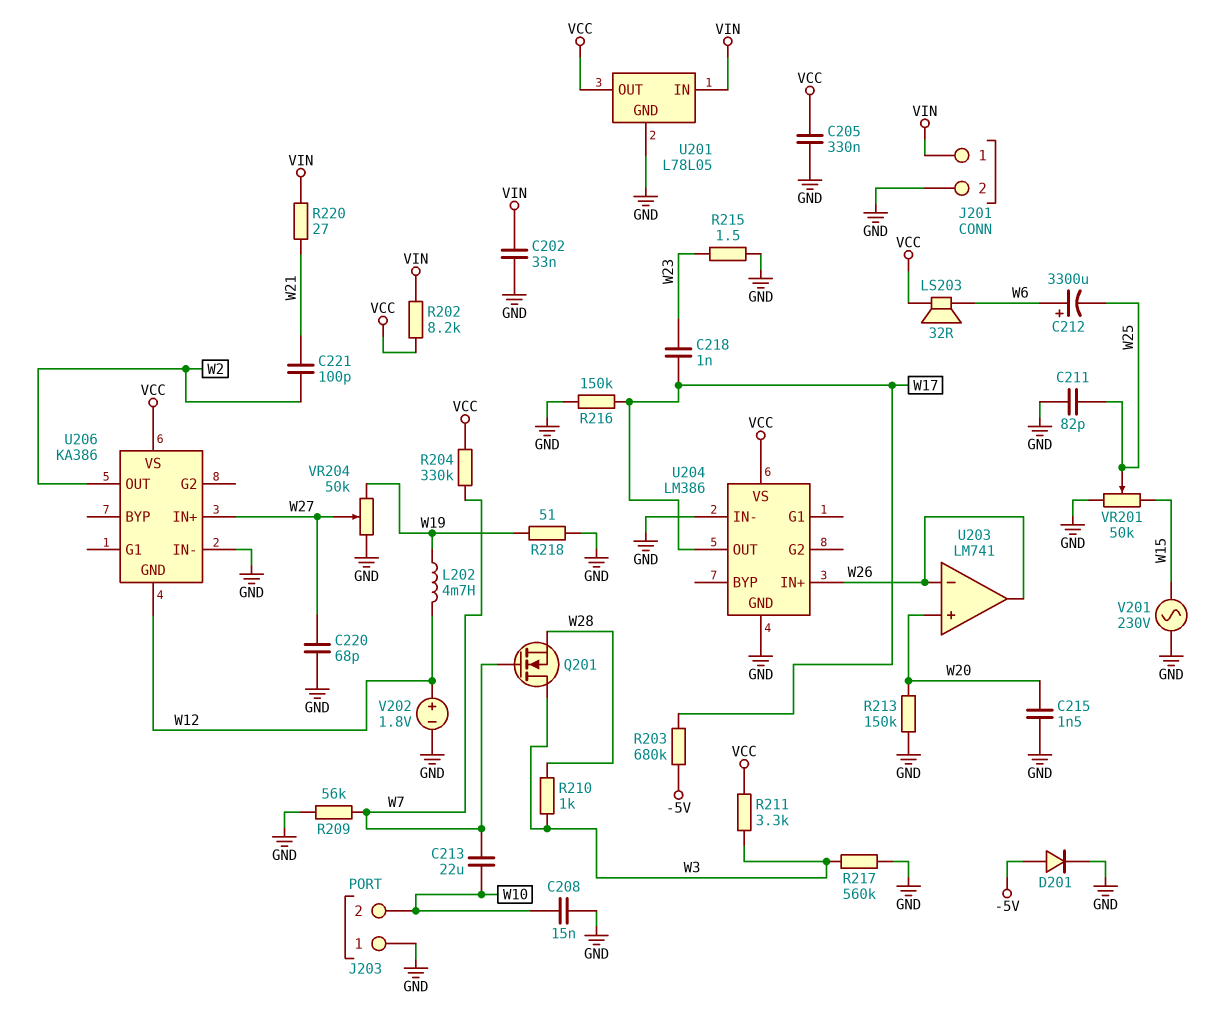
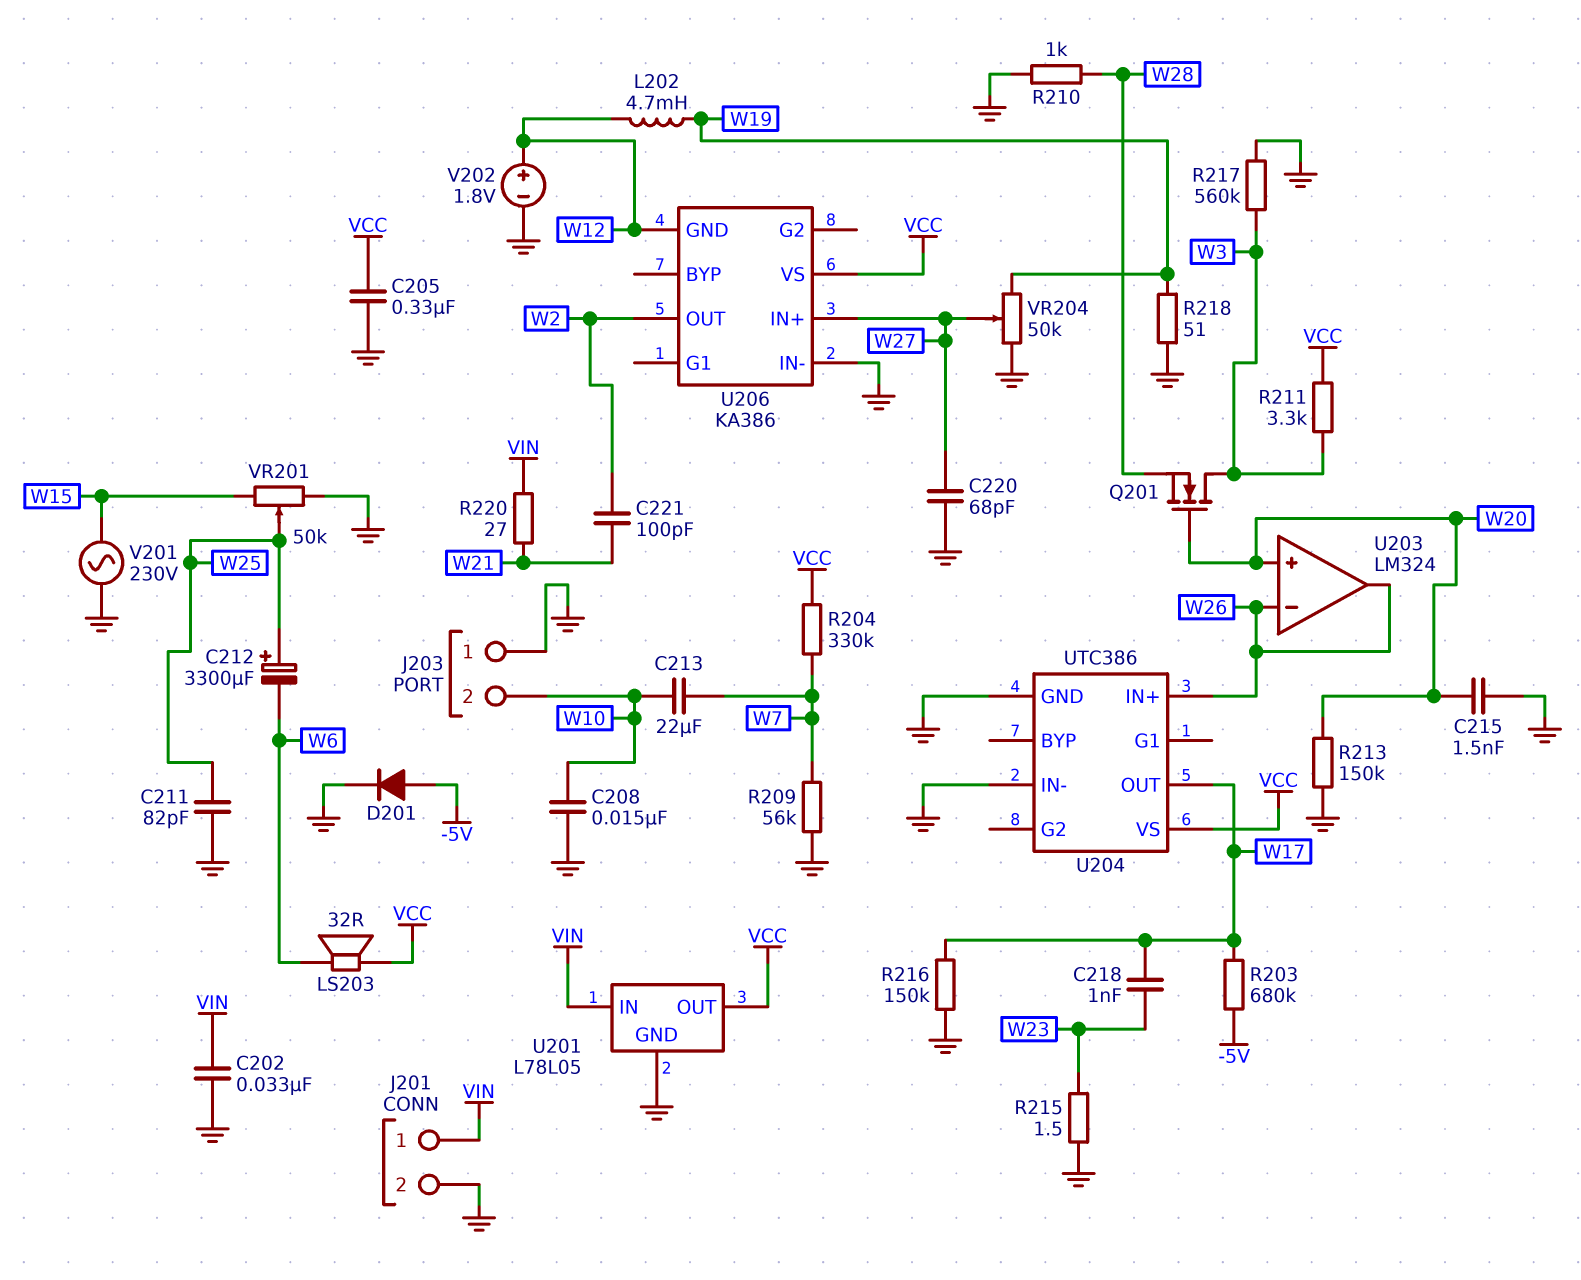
C212: 3300uF (plus W6, minus W25) -> 3300uF (plus W25, minus W6)
Q201: NMOS (G W7, D W3, S W28) -> NMOS (G W20, D W3, S W28)
R202: 8.2k (VCC, VIN) -> none
R210: 1k (W3, W28) -> 1k (GND, W28)
U203: LM741 -> LM324
U204: LM386 -> UTC386

